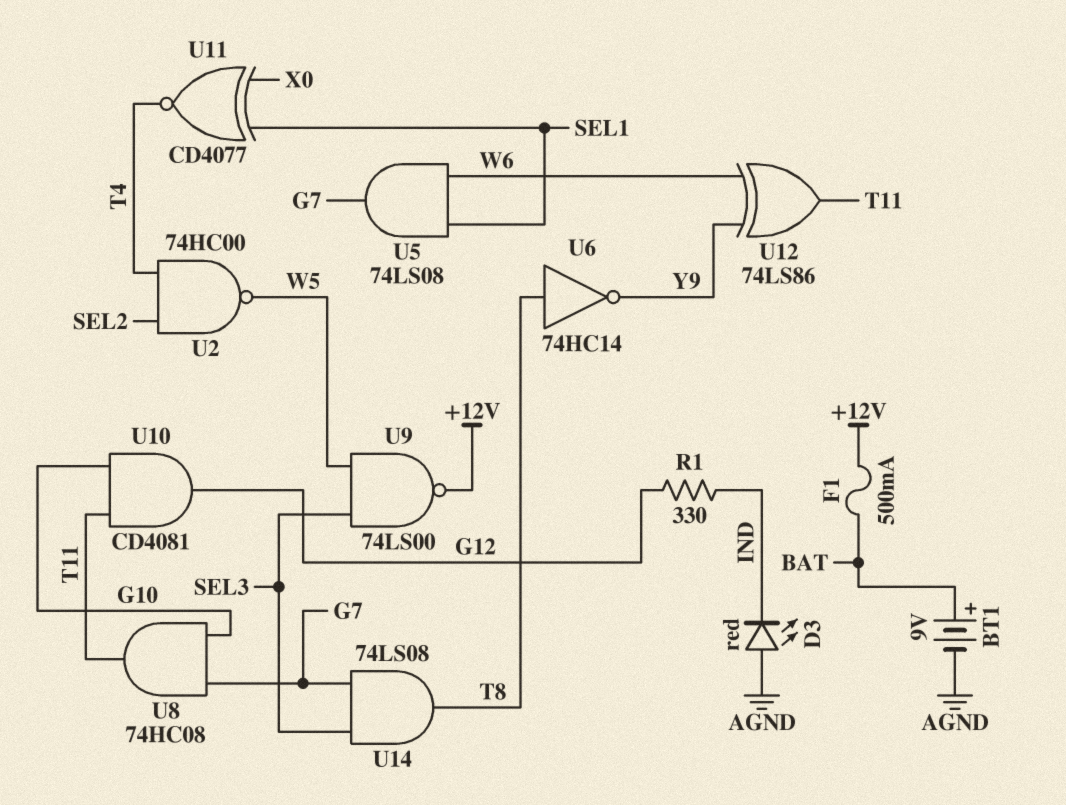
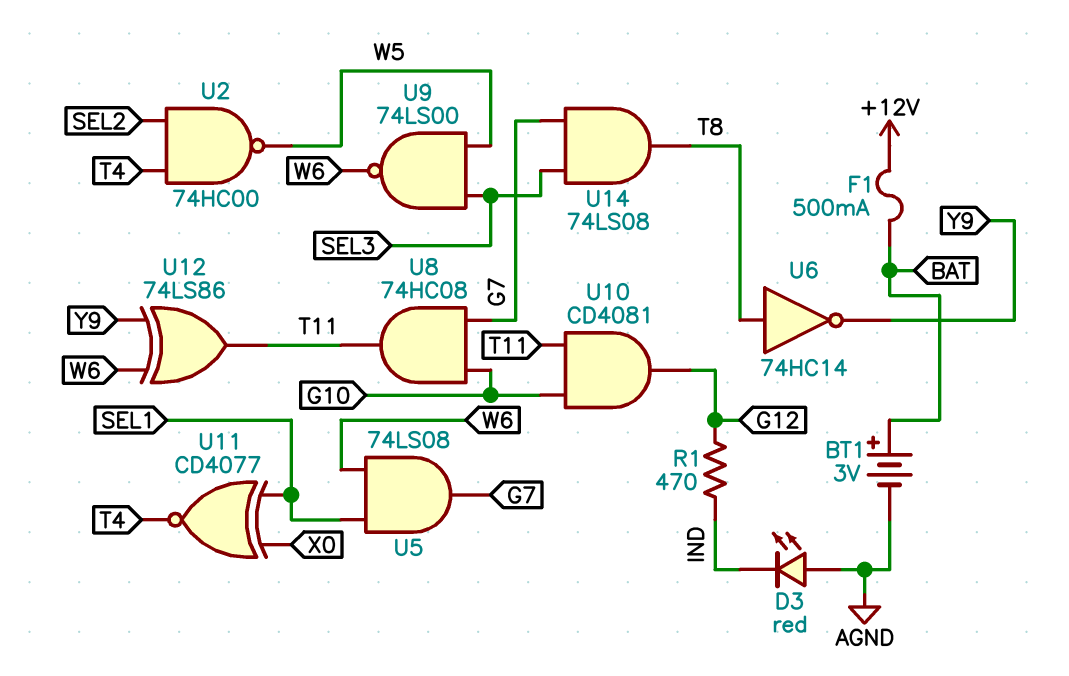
BT1: 9V (plus BAT, minus AGND) -> 3V (plus BAT, minus AGND)
R1: 330 (G12, IND) -> 470 (G12, IND)
U9: NAND 74LS00 (in SEL3, in W5, out +12V) -> NAND 74LS00 (in SEL3, in W5, out W6)

